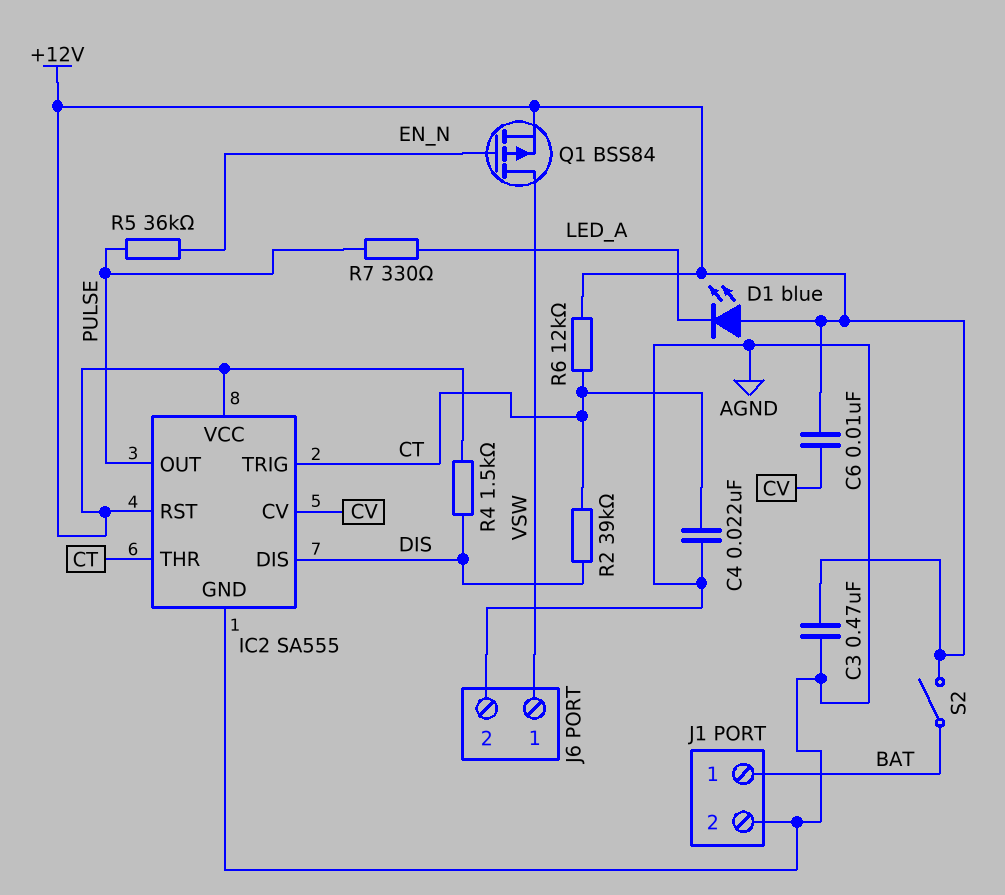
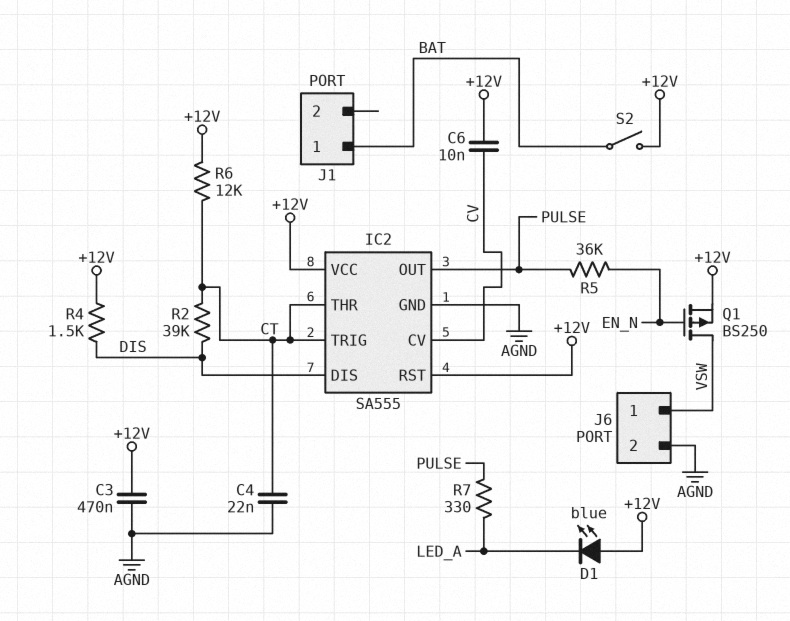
J1 pin 2: AGND -> none
Q1: PMOS BSS84 (G EN_N, D VSW, S +12V) -> PMOS BS250 (G EN_N, D VSW, S +12V)

